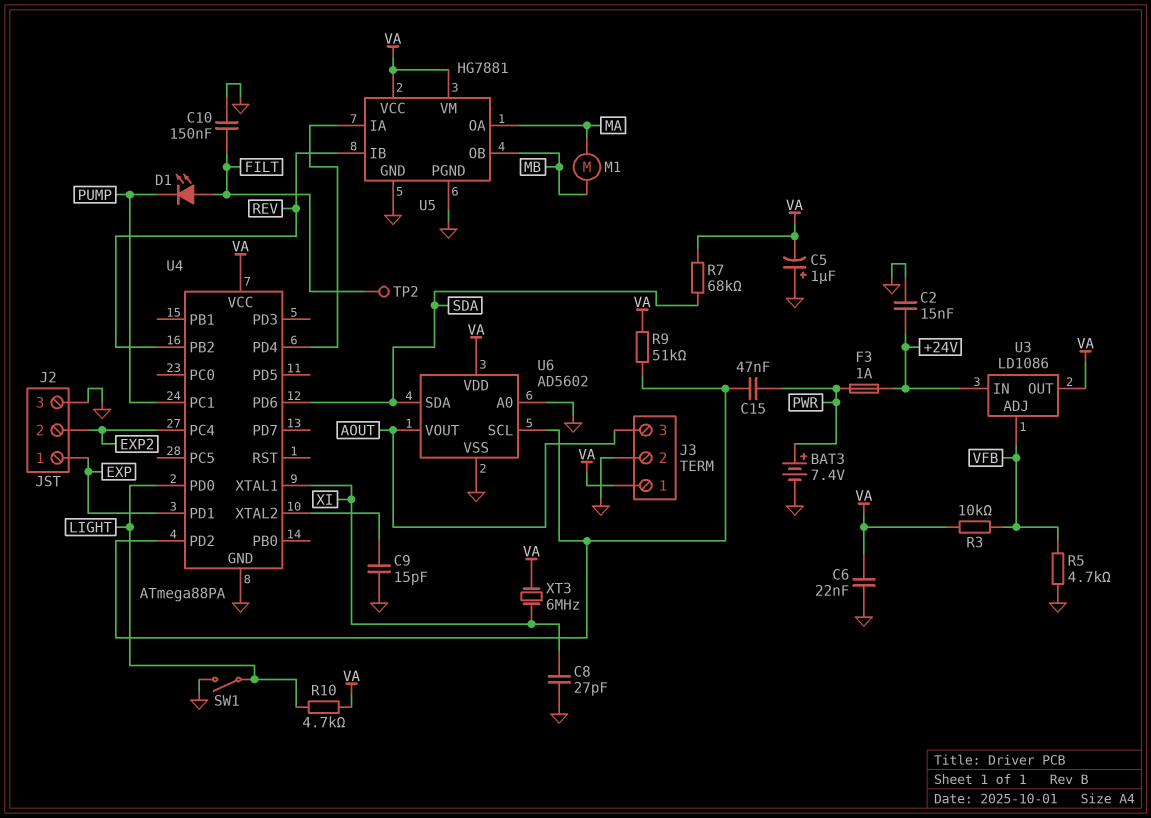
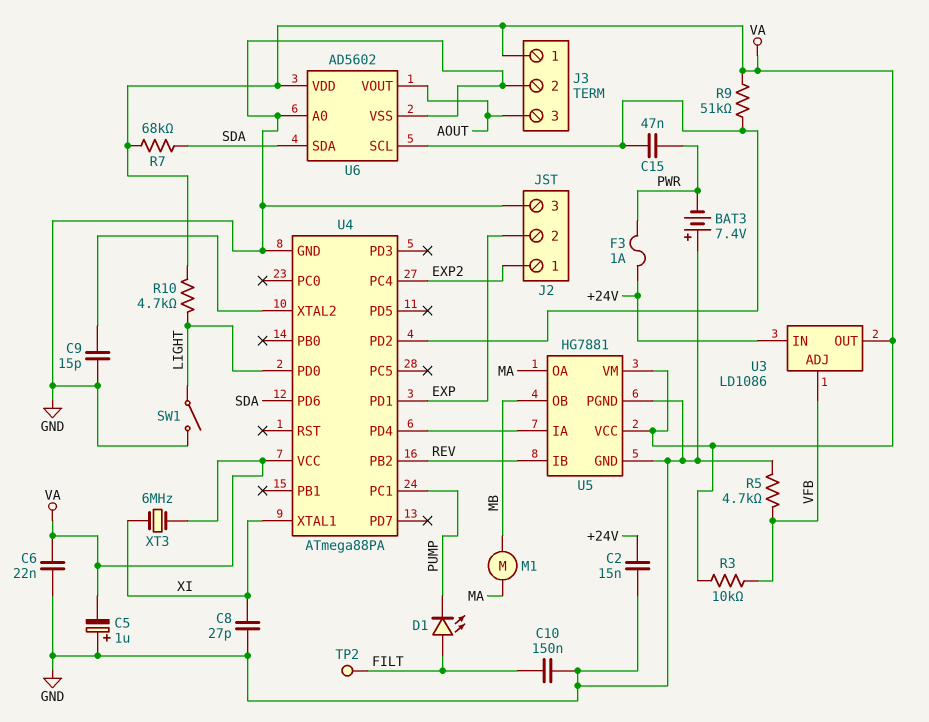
BAT3: 7.4V (plus PWR, minus GND) -> 7.4V (plus GND, minus PWR)
J2 pin 1: EXP -> EXP2
J2 pin 2: EXP2 -> EXP

